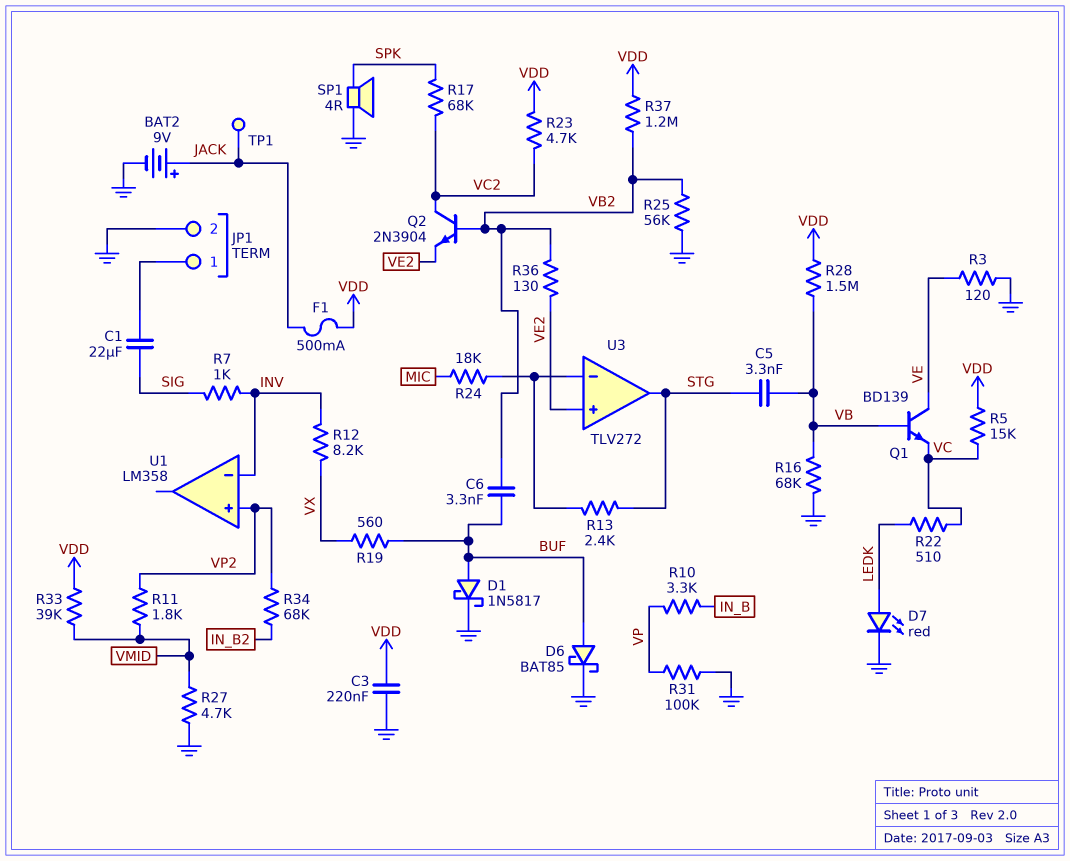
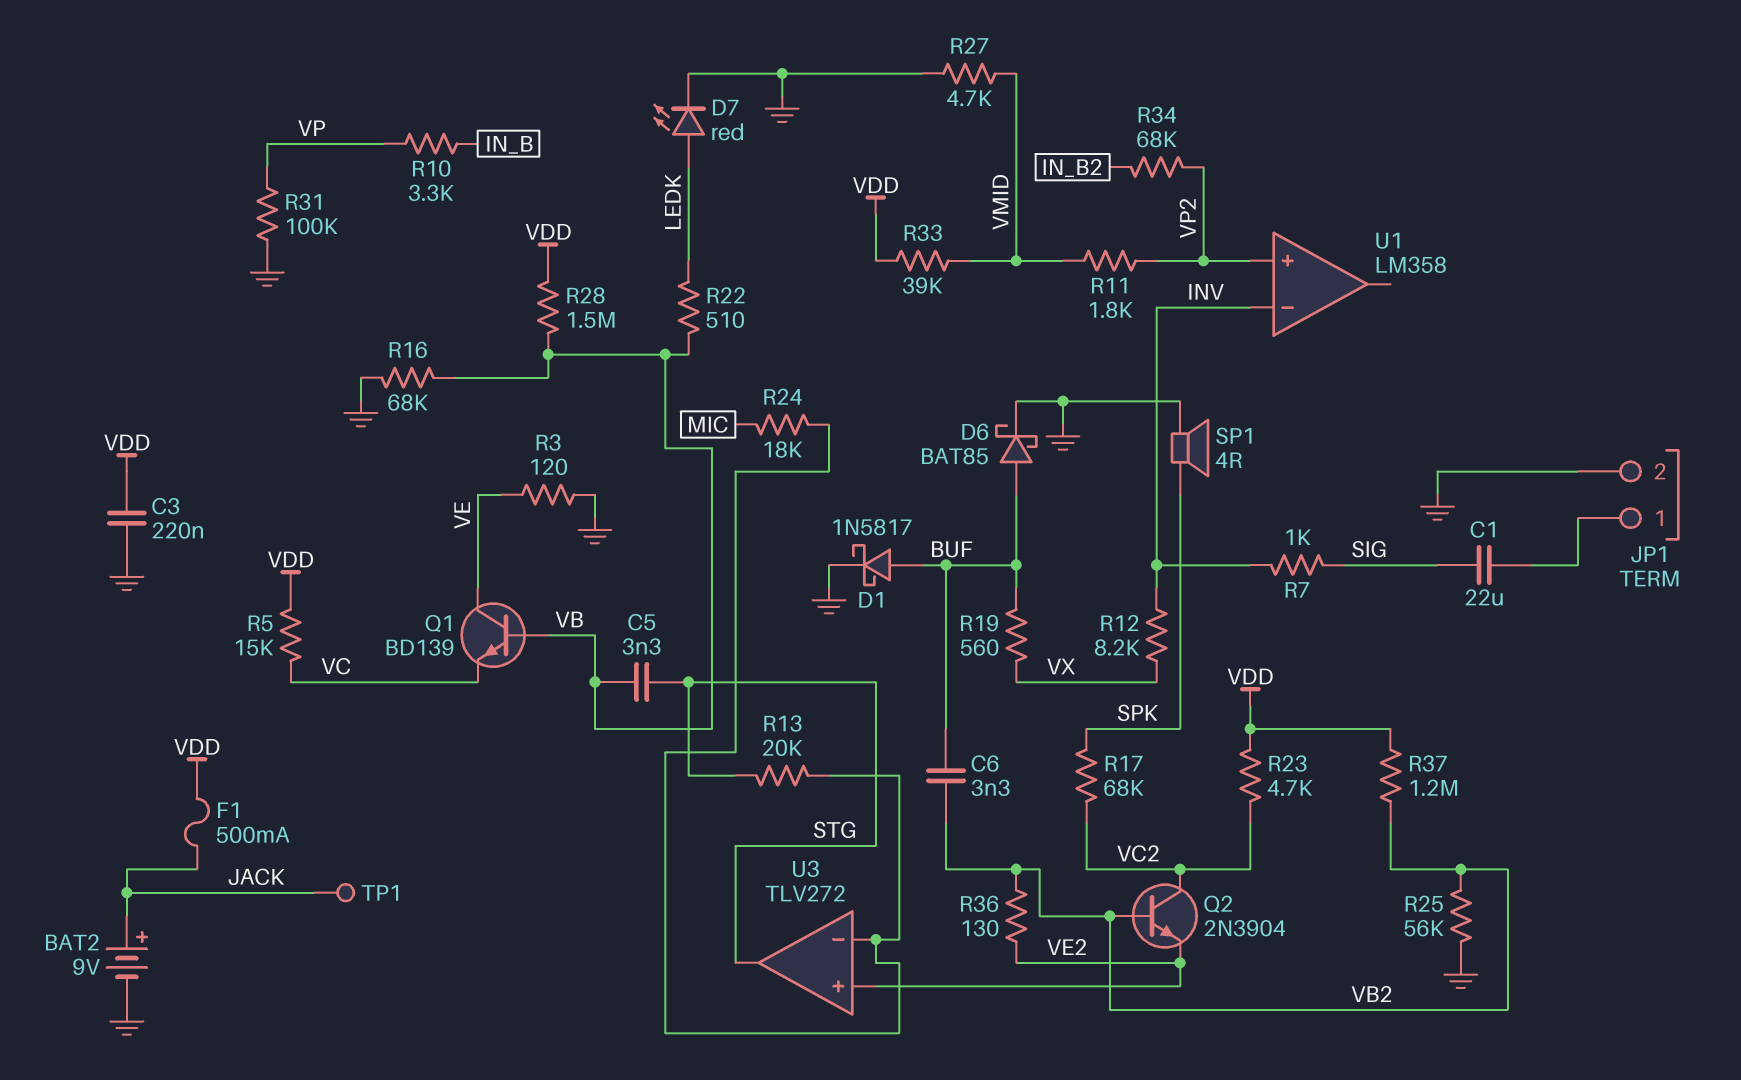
R13: 2.4k (STG, U3/in-) -> 20k (STG, U3/in-)
R22: 510 (LEDK, VC) -> 510 (LEDK, VB)

